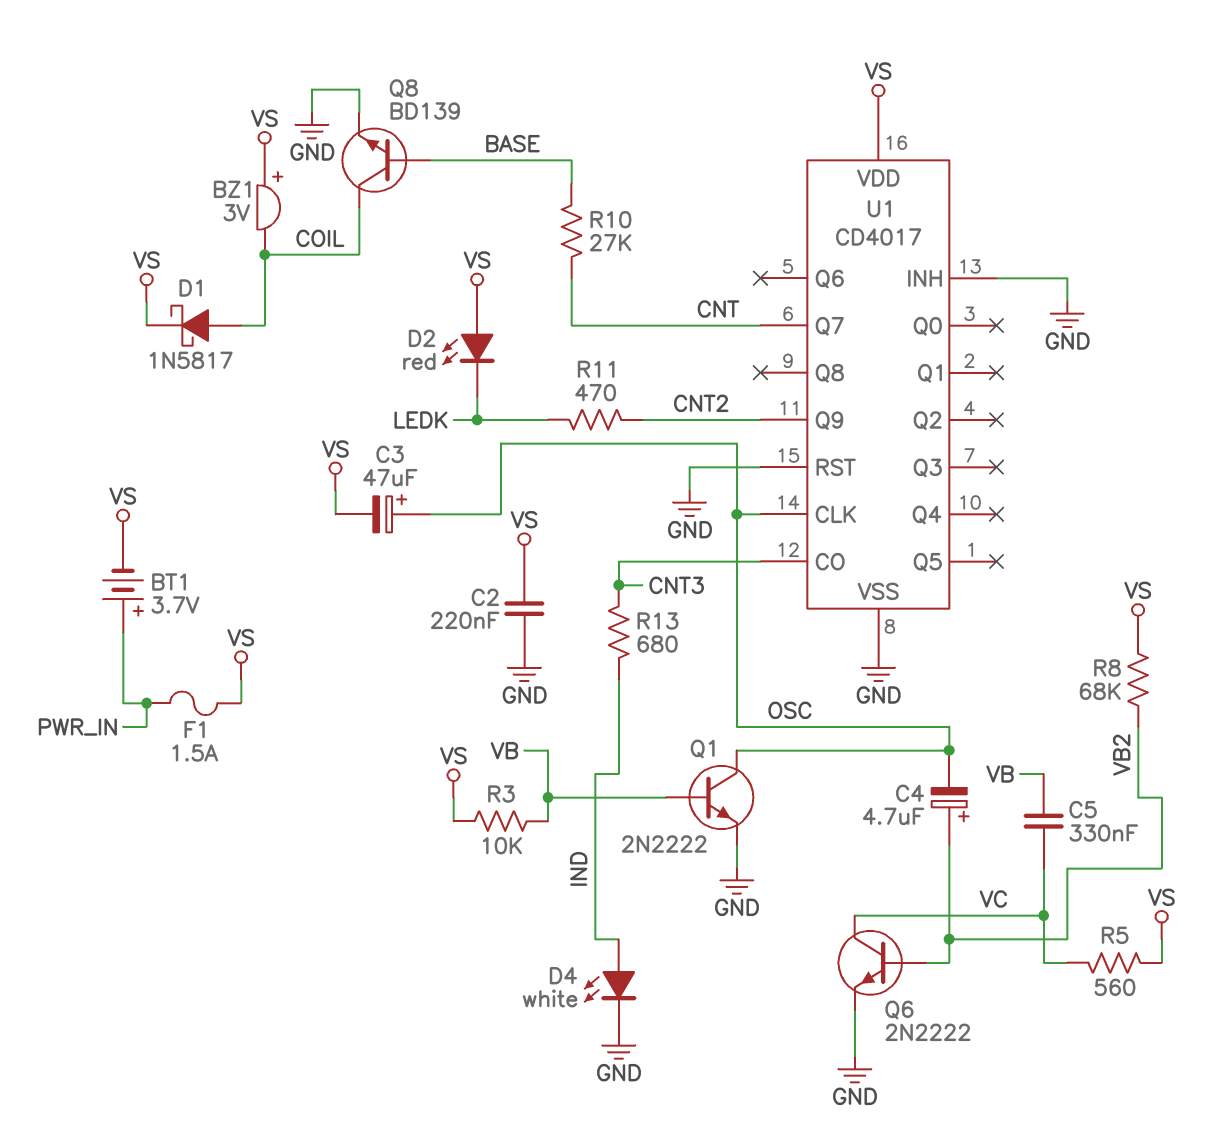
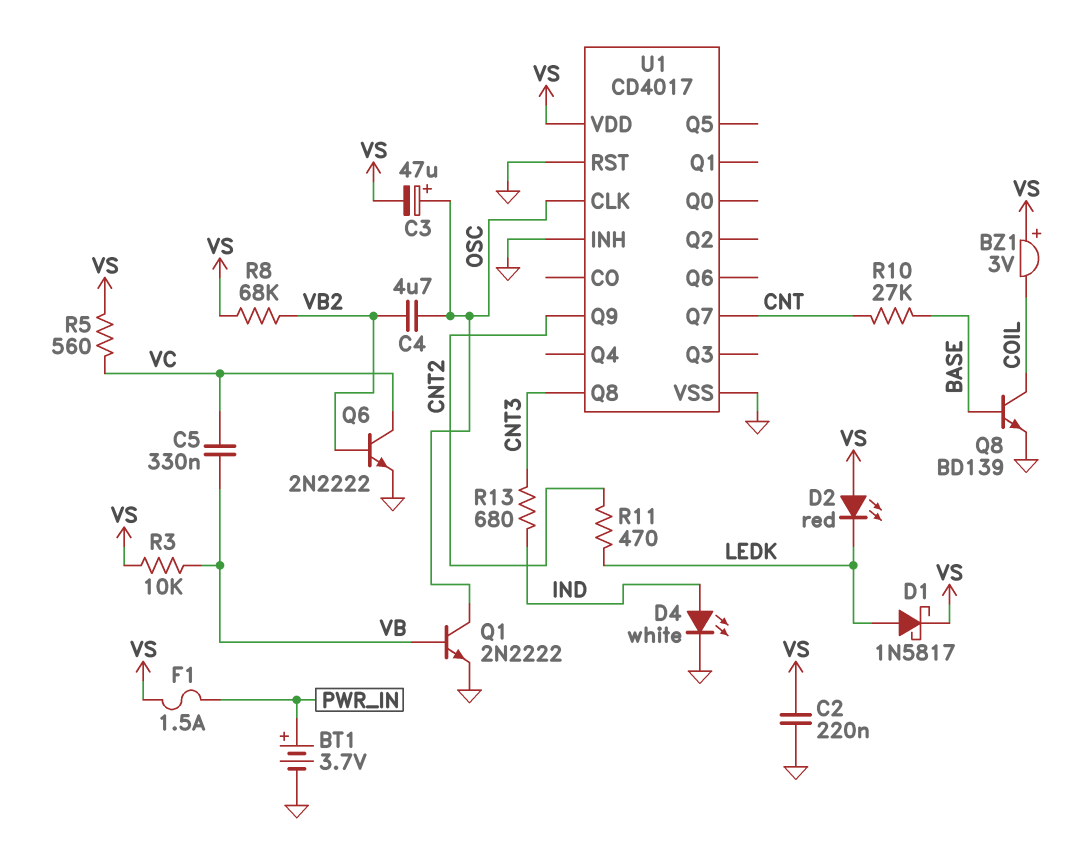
BT1: 3.7V (plus PWR_IN, minus VS) -> 3.7V (plus PWR_IN, minus GND)
C4: 4.7uF (plus VB2, minus OSC) -> 4.7uF (OSC, VB2)
D1: schottky 1N5817 (A COIL, K VS) -> schottky 1N5817 (A LEDK, K VS)
U1 pin CO: CNT3 -> none
U1 pin Q8: none -> CNT3

